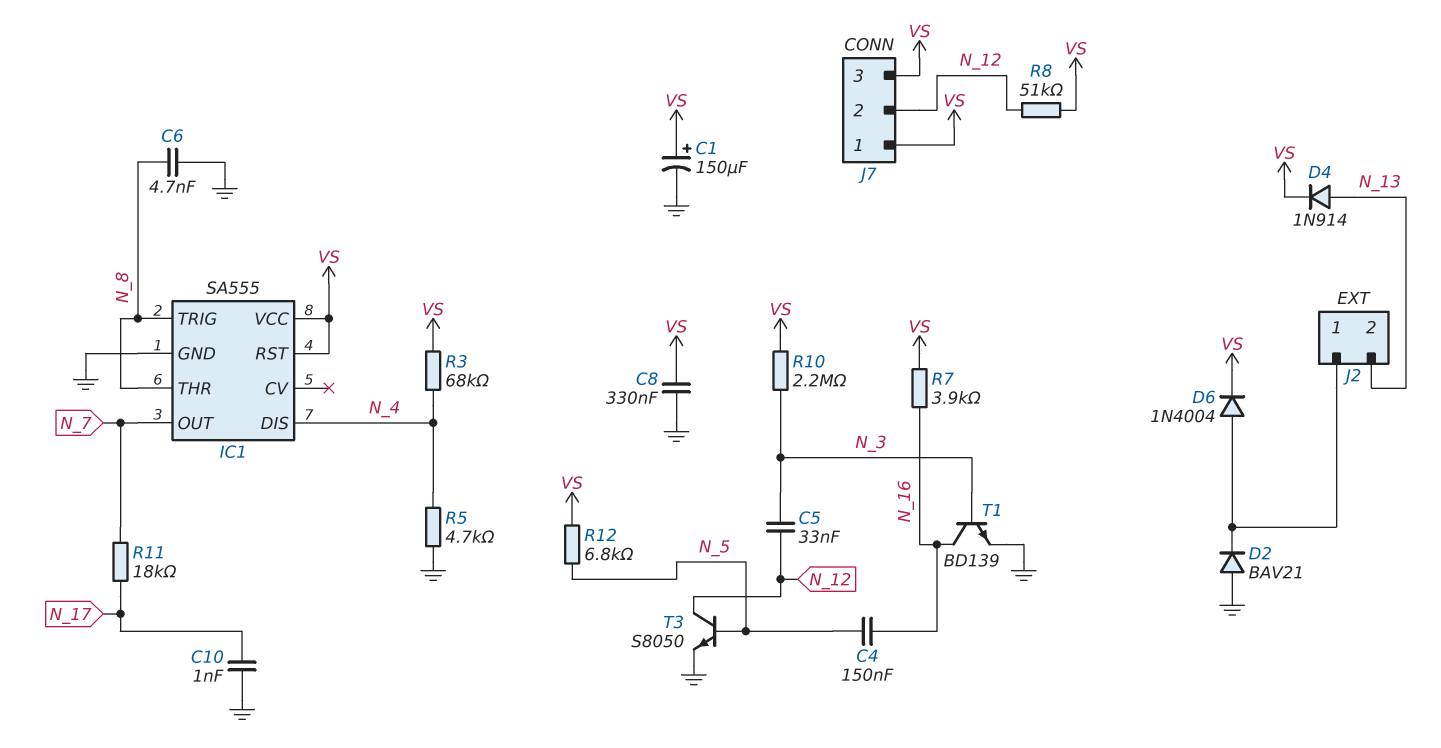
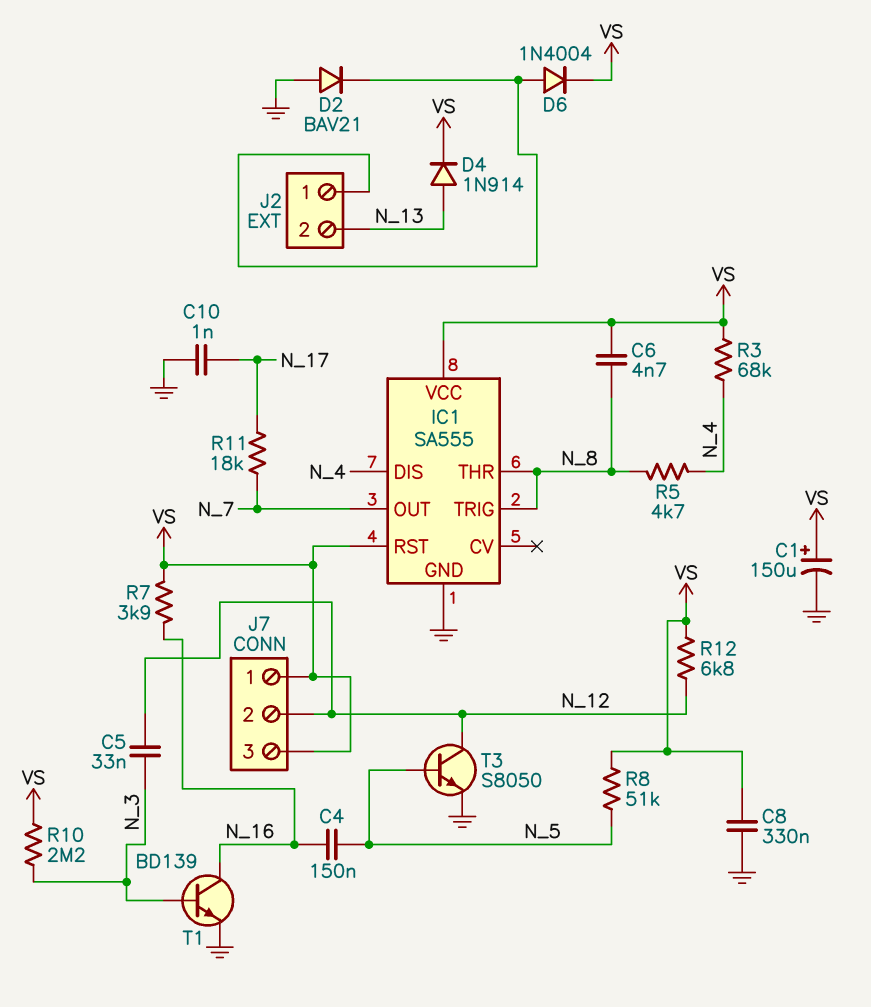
C6: 4.7nF (GND, N_8) -> 4.7nF (N_8, VS)
R5: 4.7k (GND, N_4) -> 4.7k (N_4, N_8)
R8: 51k (N_12, VS) -> 51k (N_5, VS)
R12: 6.8k (N_5, VS) -> 6.8k (N_12, VS)

